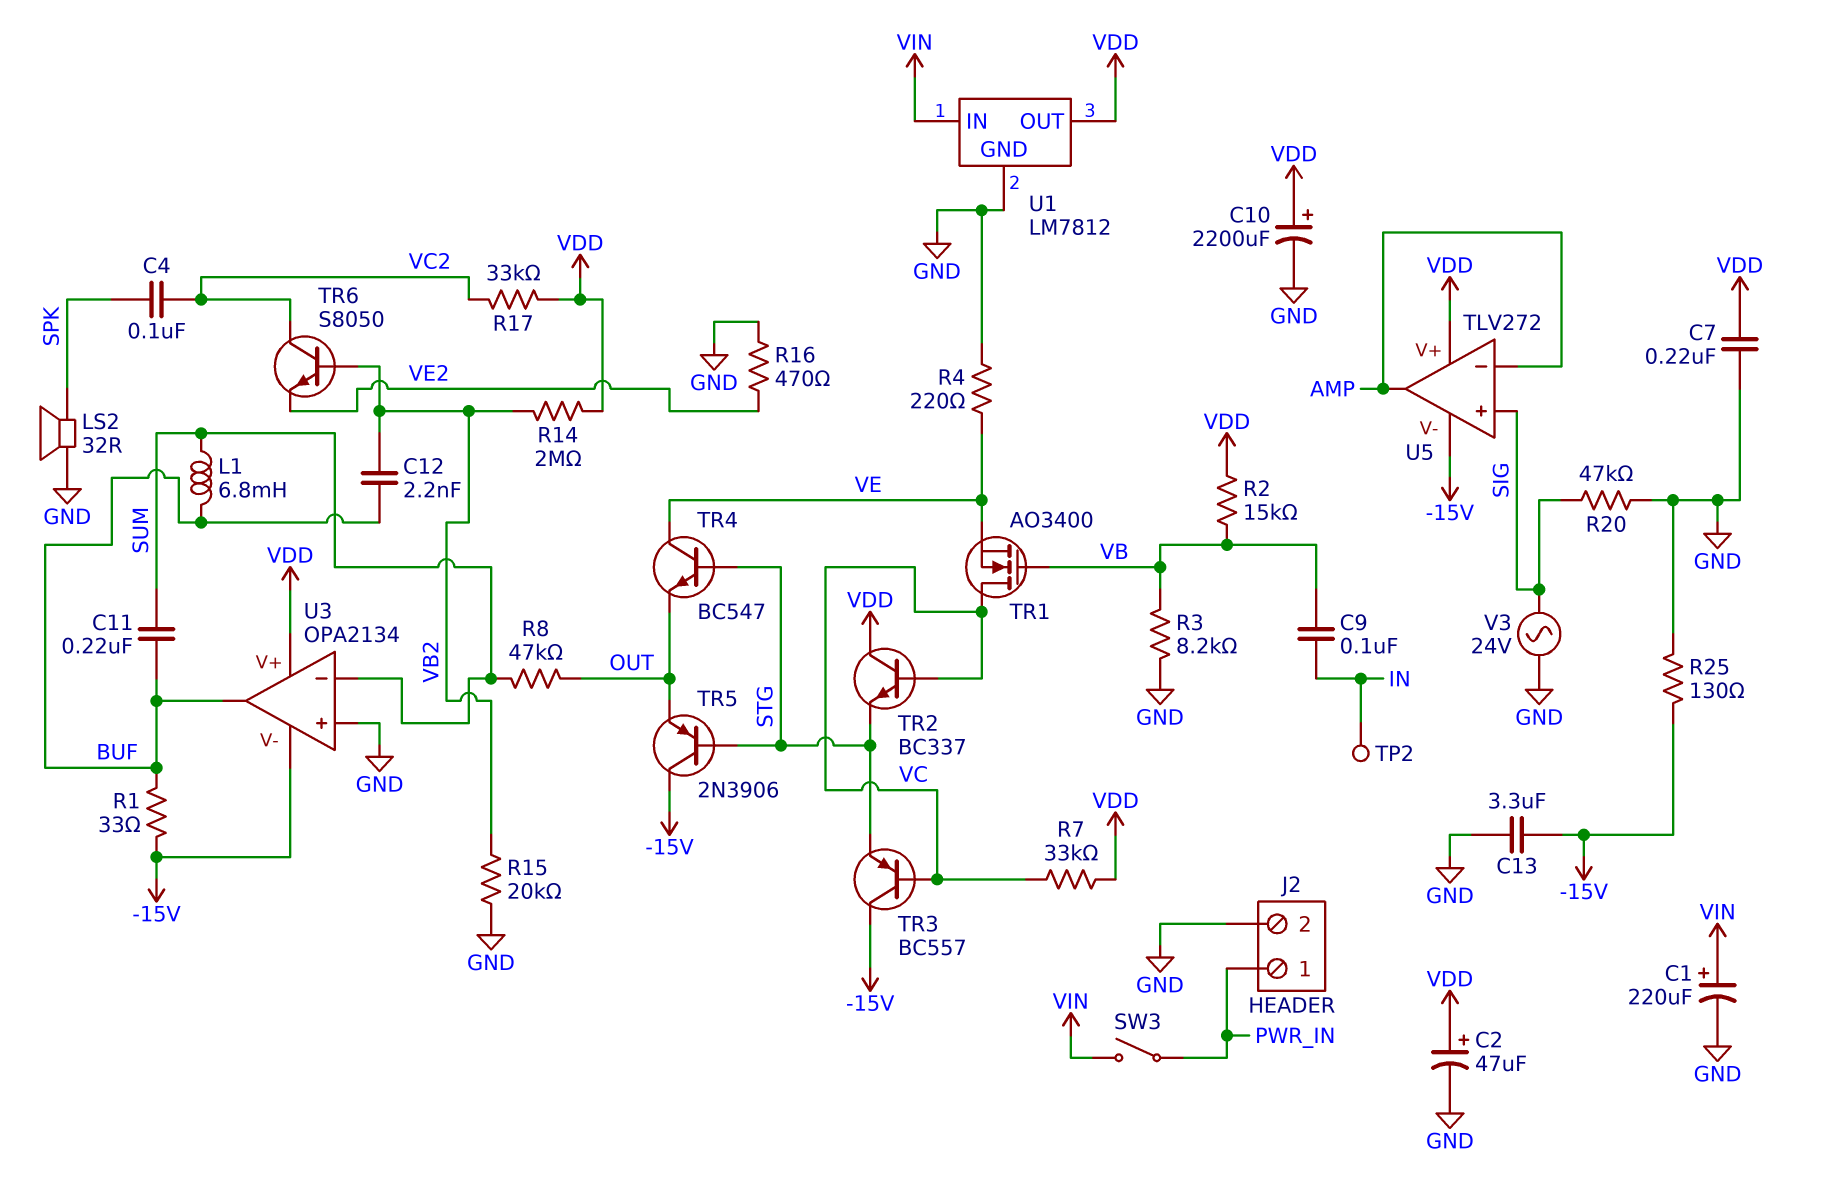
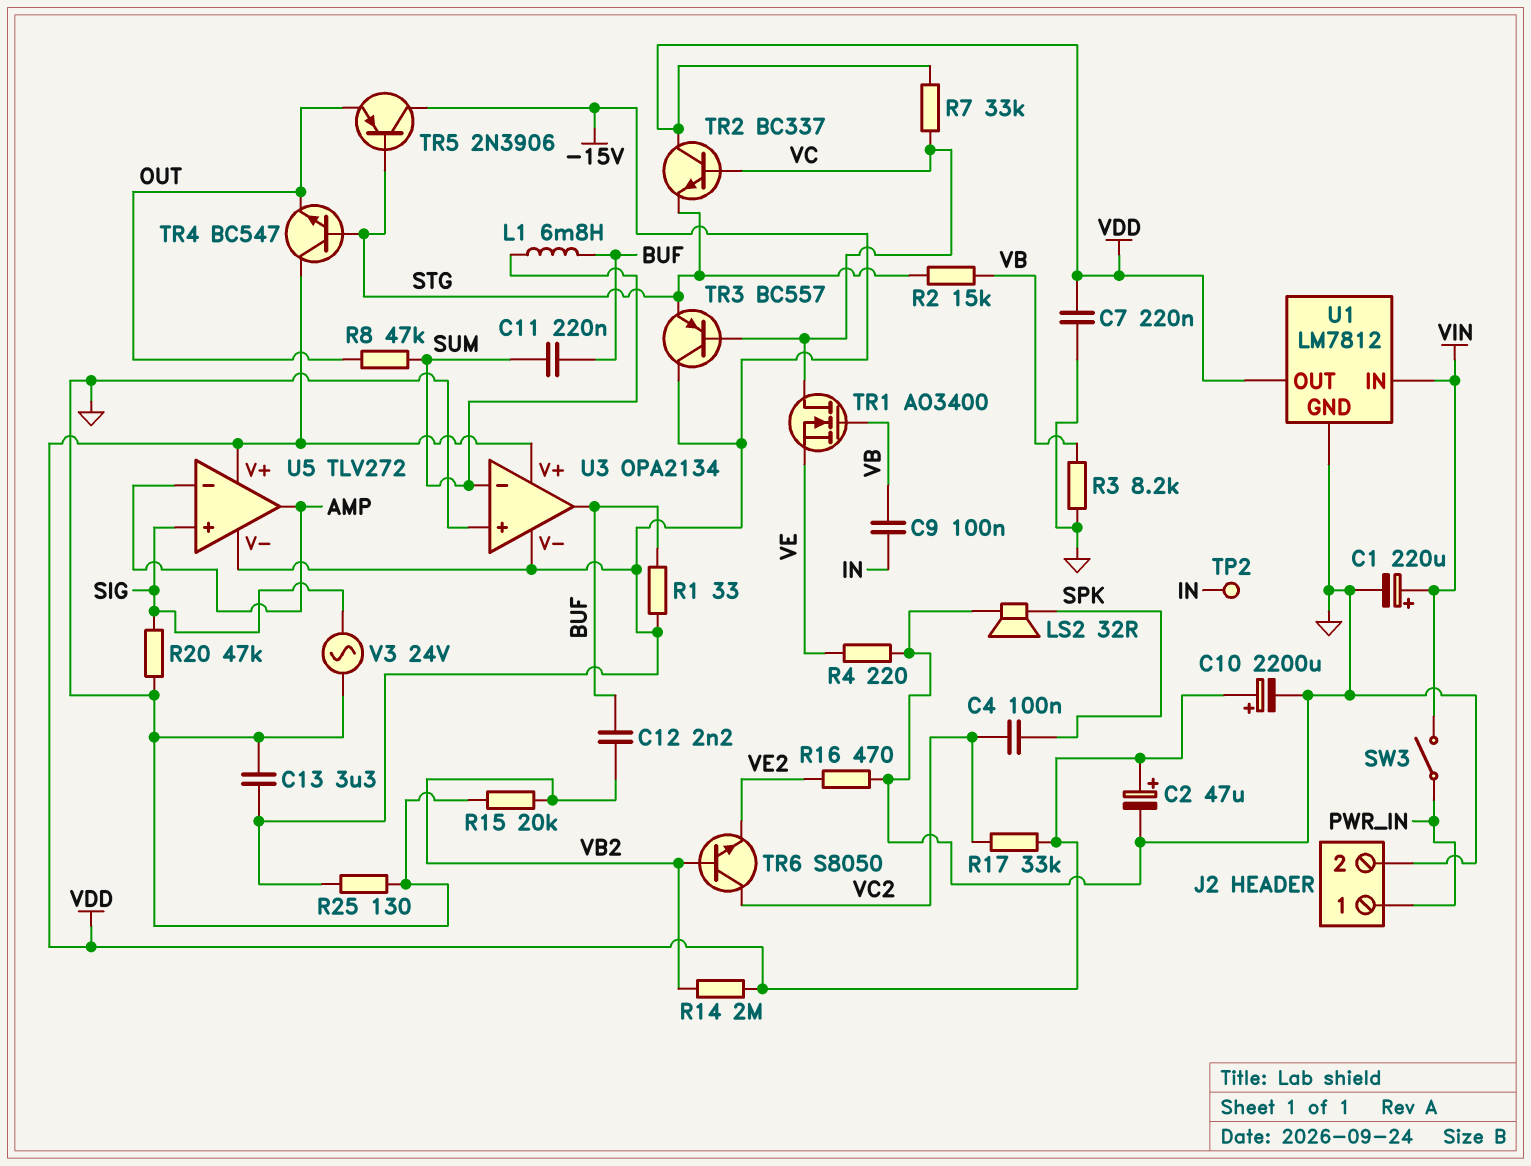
R2: 15k (VB, VDD) -> 15k (STG, VB)
TR4: NPN BC547 (B STG, C VE, E OUT) -> NPN BC547 (B STG, C VDD, E OUT)

